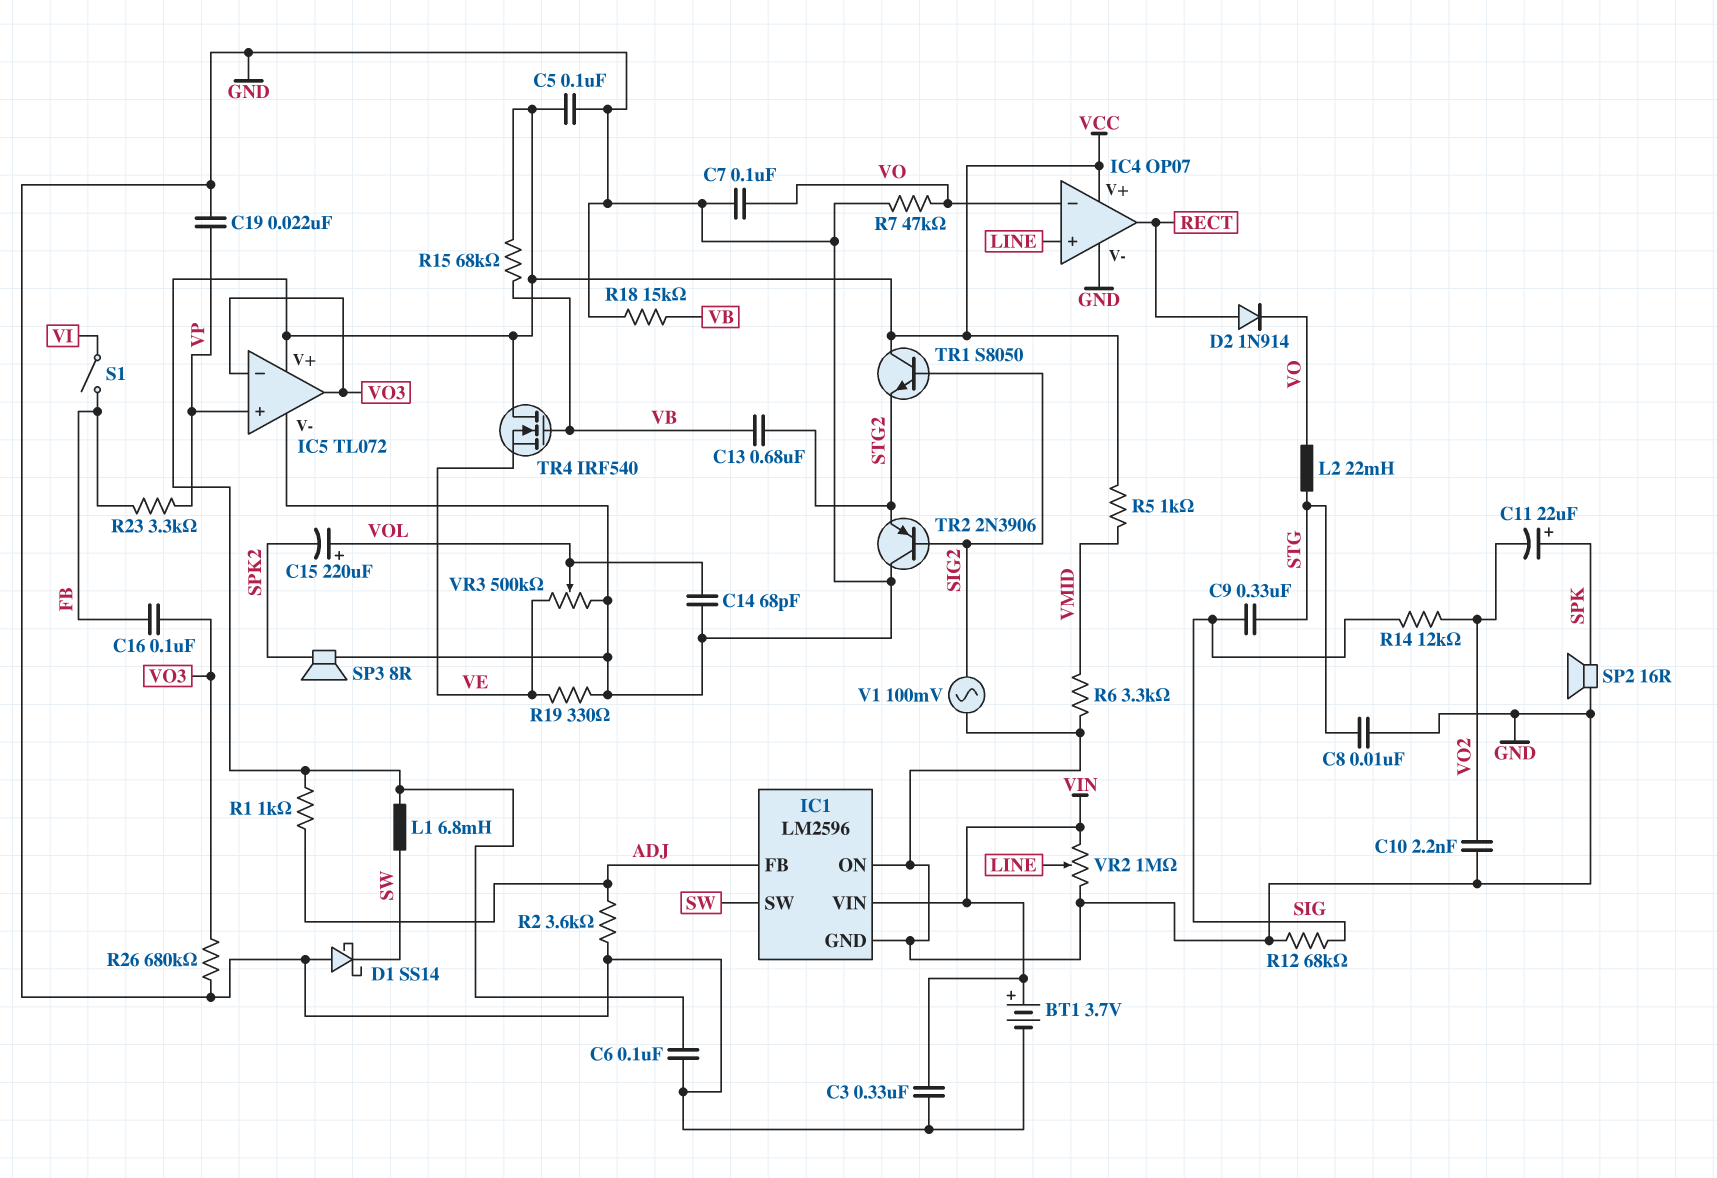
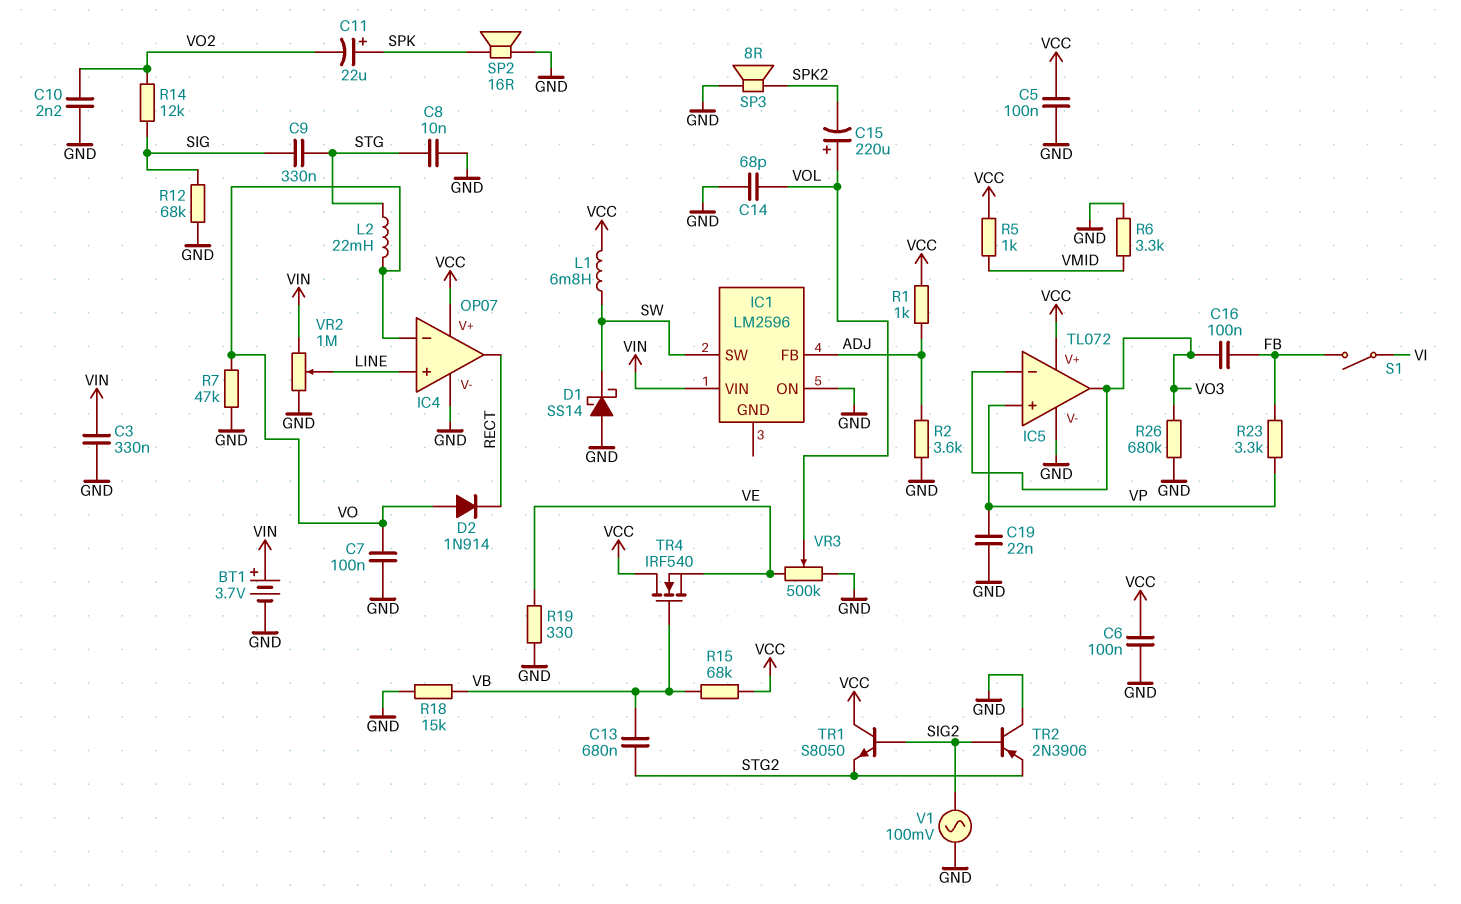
D2: diode 1N914 (A RECT, K VO) -> diode 1N914 (A VO, K RECT)
IC1 pin GND: GND -> none

